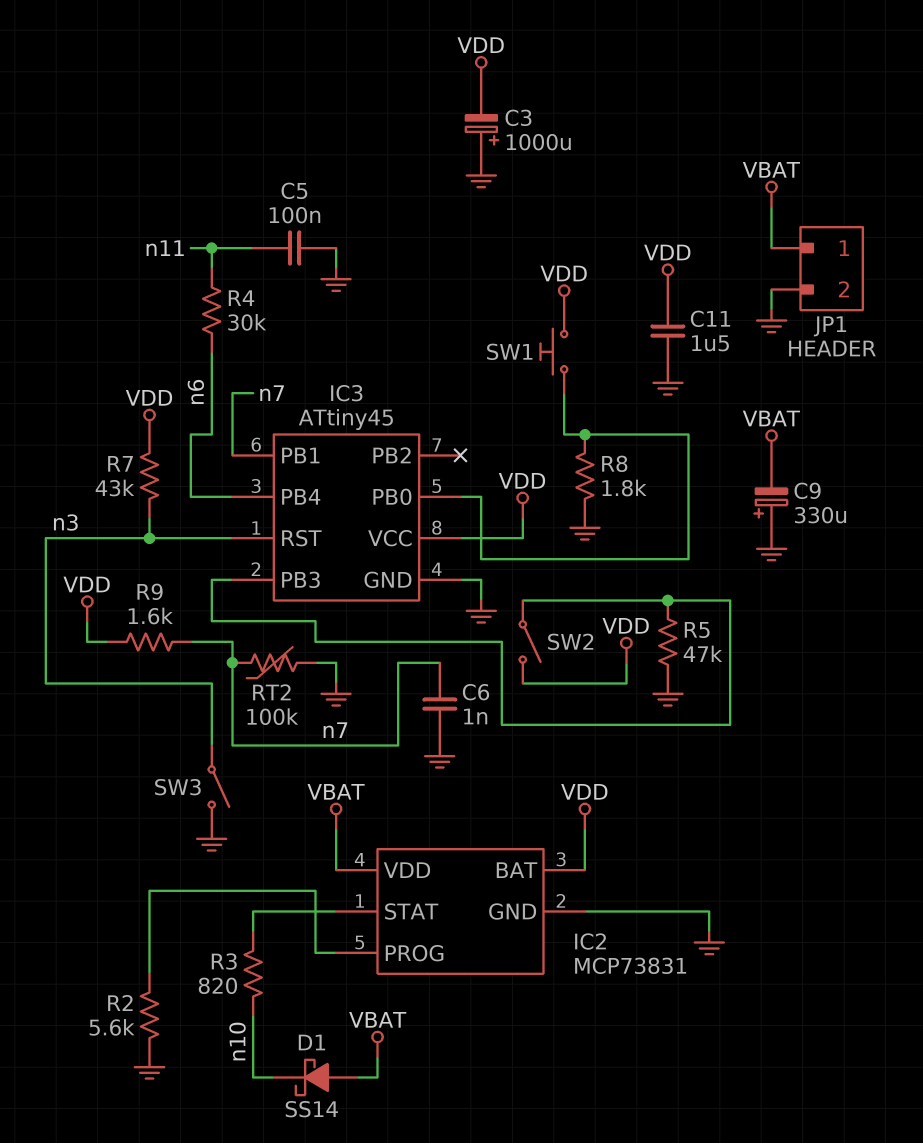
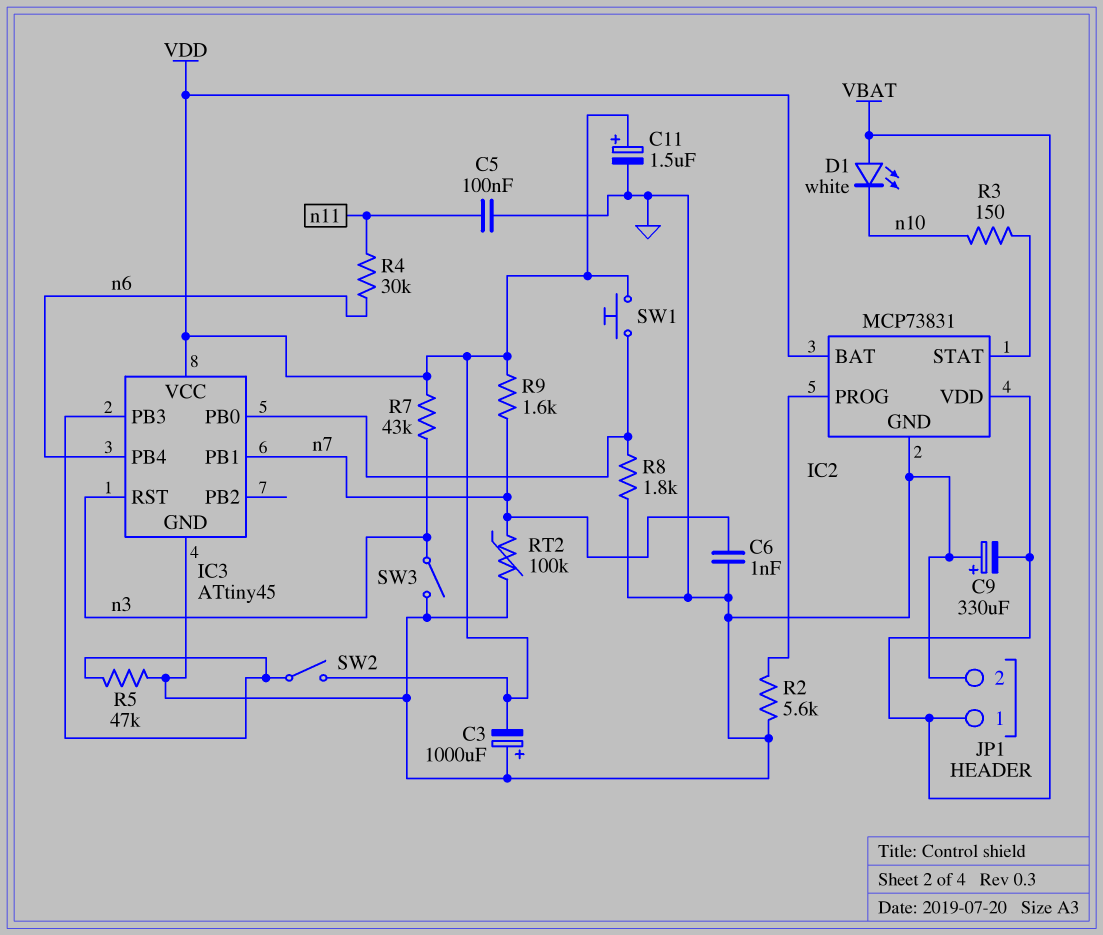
C11: 1.5uF (GND, VDD) -> 1.5uF (plus VDD, minus GND)
D1: schottky SS14 (A VBAT, K n10) -> LED white (A VBAT, K n10)
R3: 820 (IC2/STAT, n10) -> 150 (IC2/STAT, n10)

